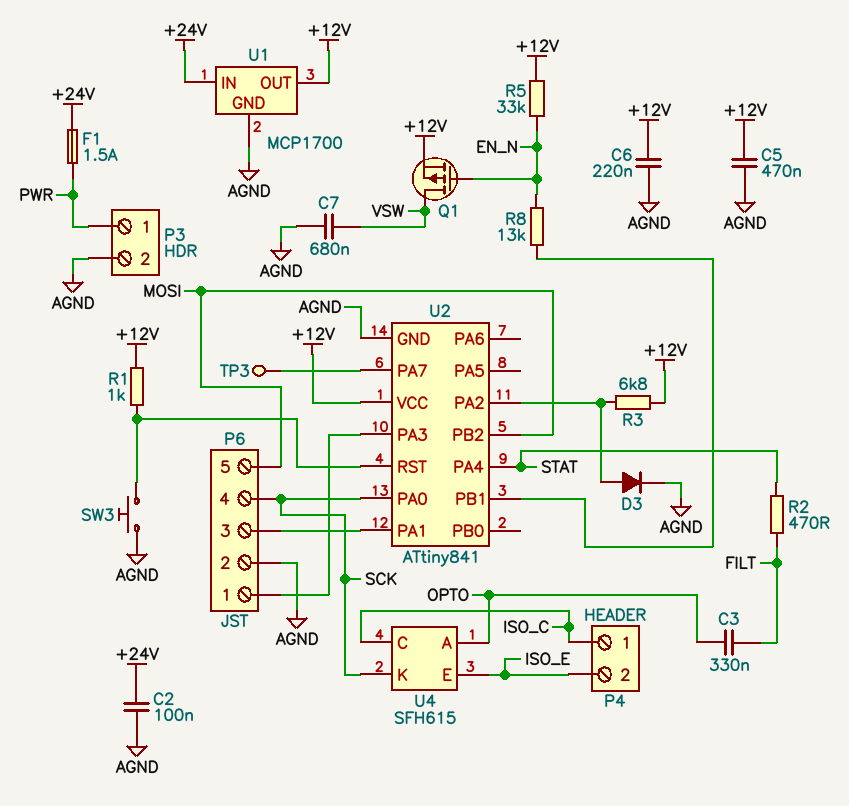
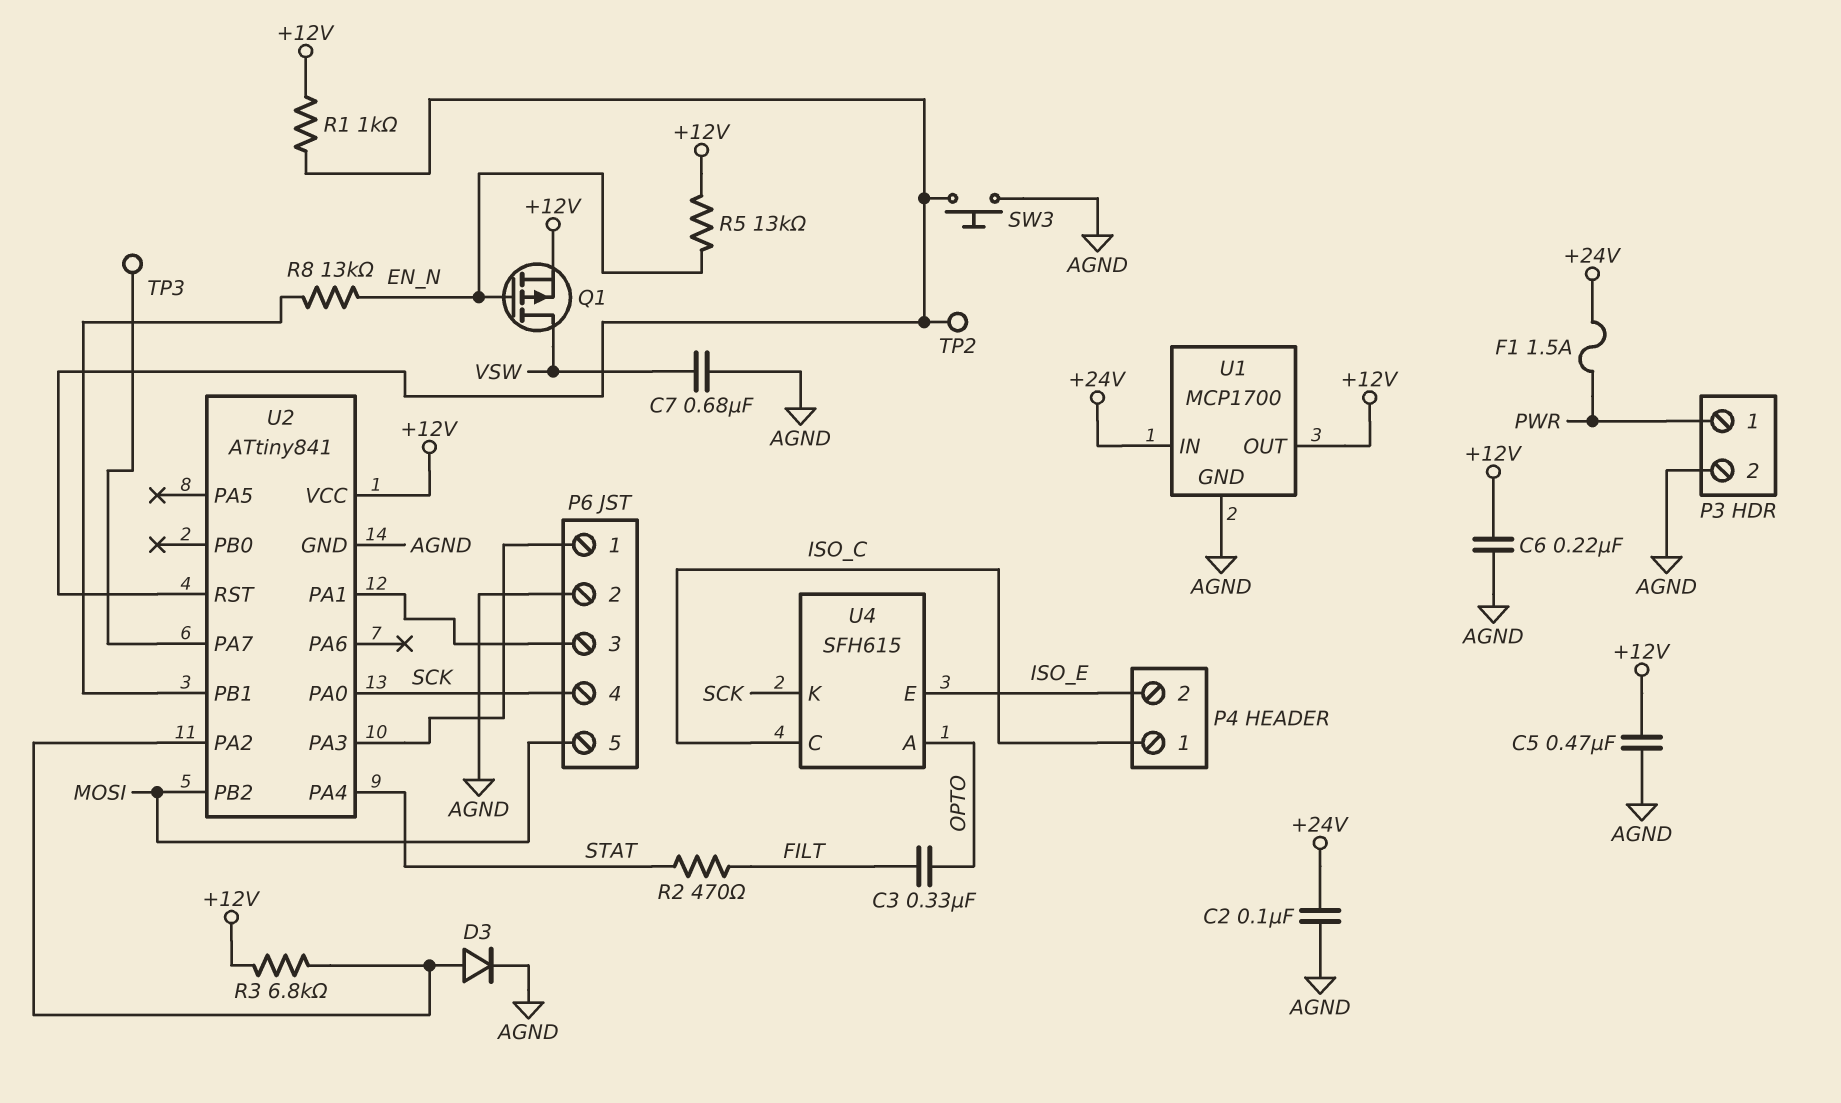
R5: 33k (+12V, EN_N) -> 13k (+12V, EN_N)
TP2: none -> test point (U2/RST)

